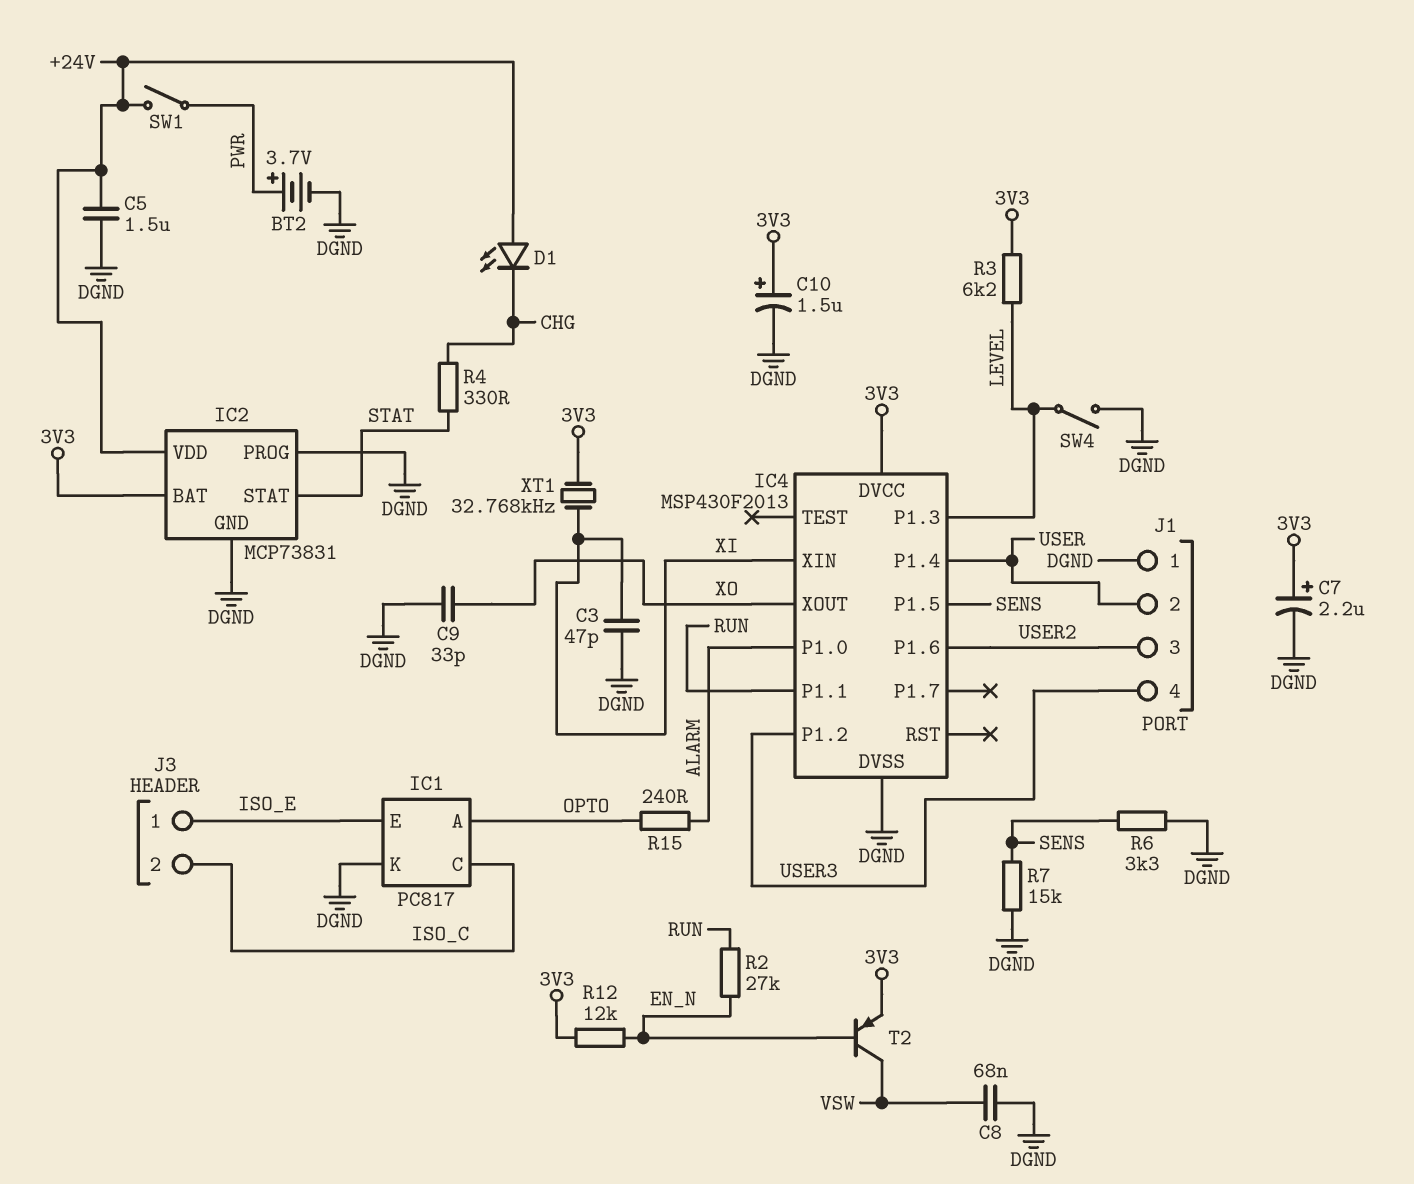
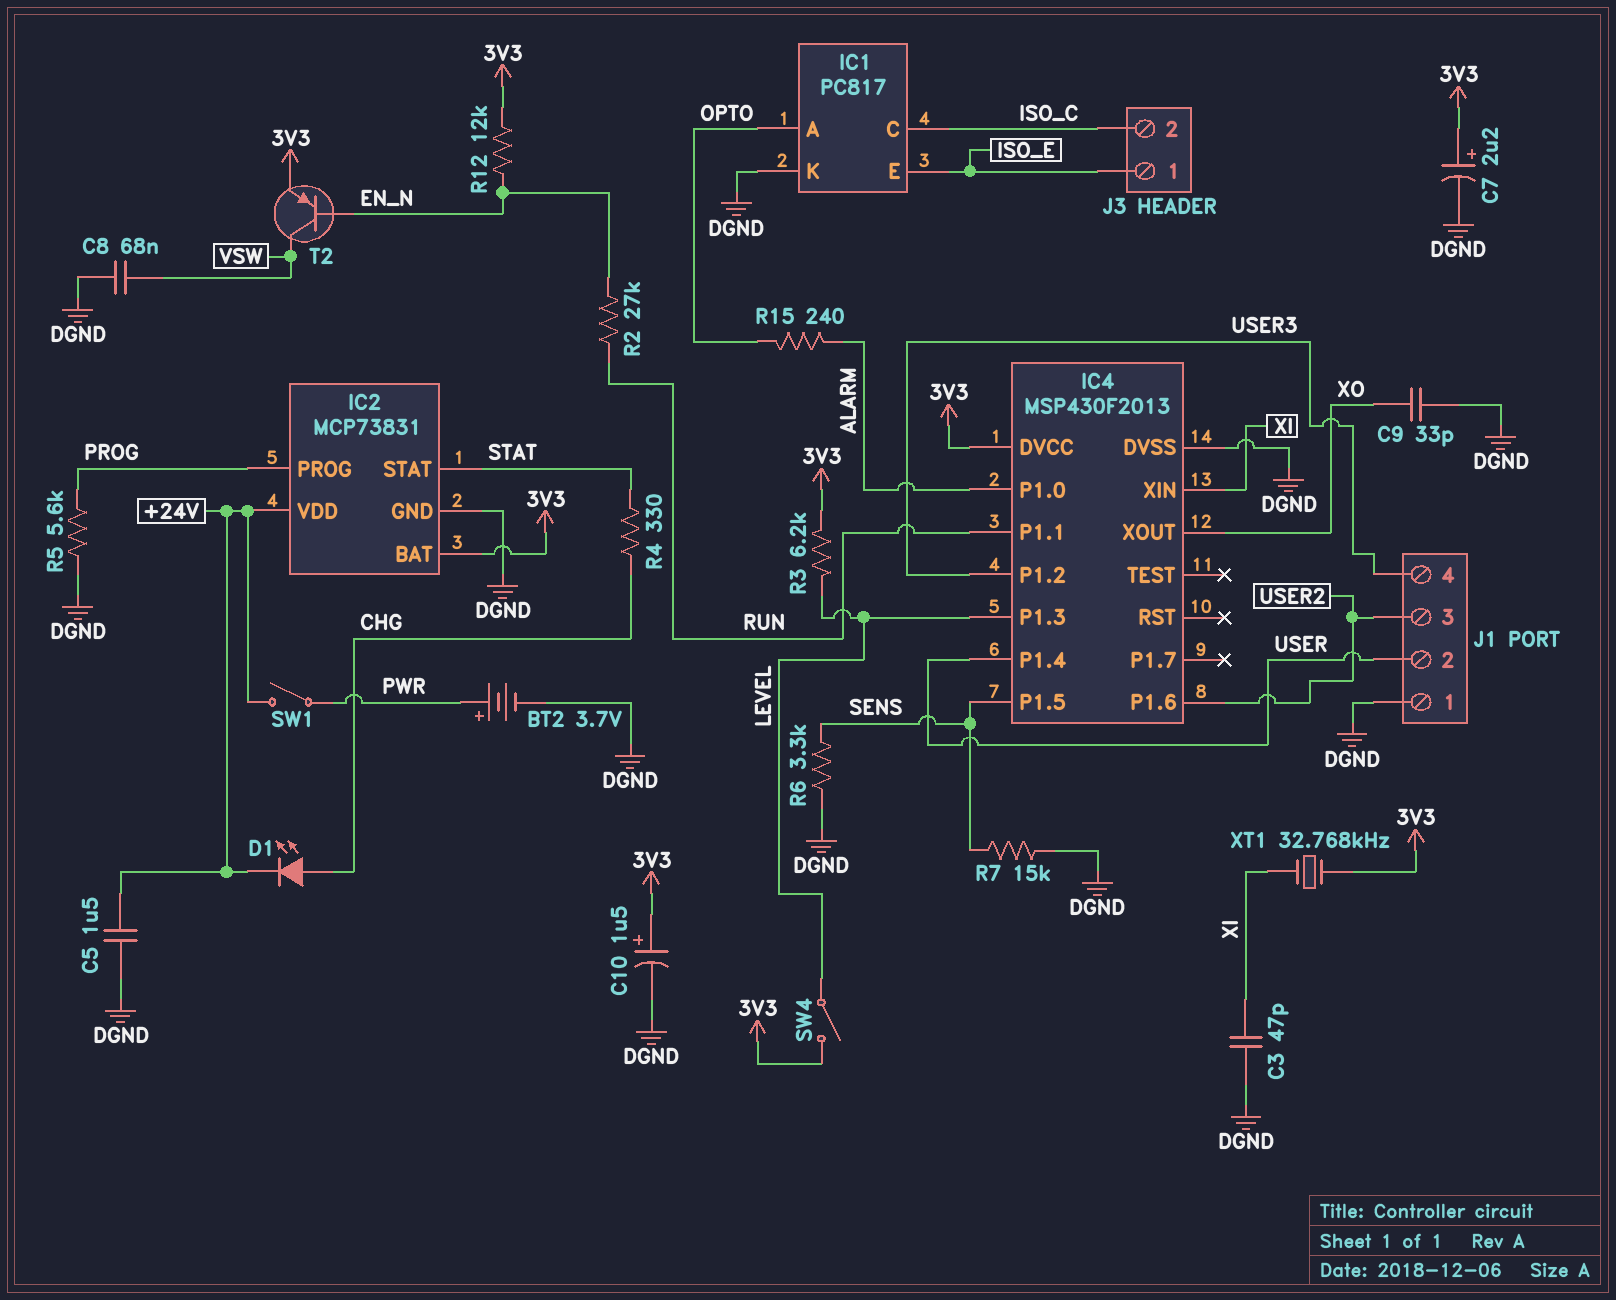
D1: LED (A +24V, K CHG) -> LED (A CHG, K +24V)
IC2 pin PROG: DGND -> PROG
R5: none -> 5.6k (DGND, PROG)
SW4: switch (DGND, LEVEL) -> switch (3V3, LEVEL)

